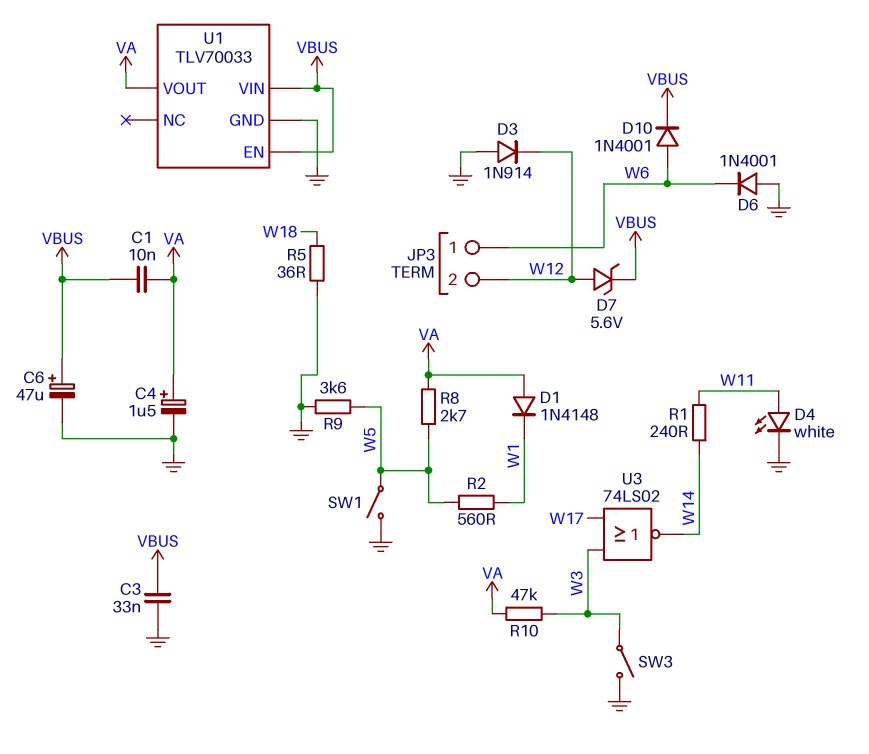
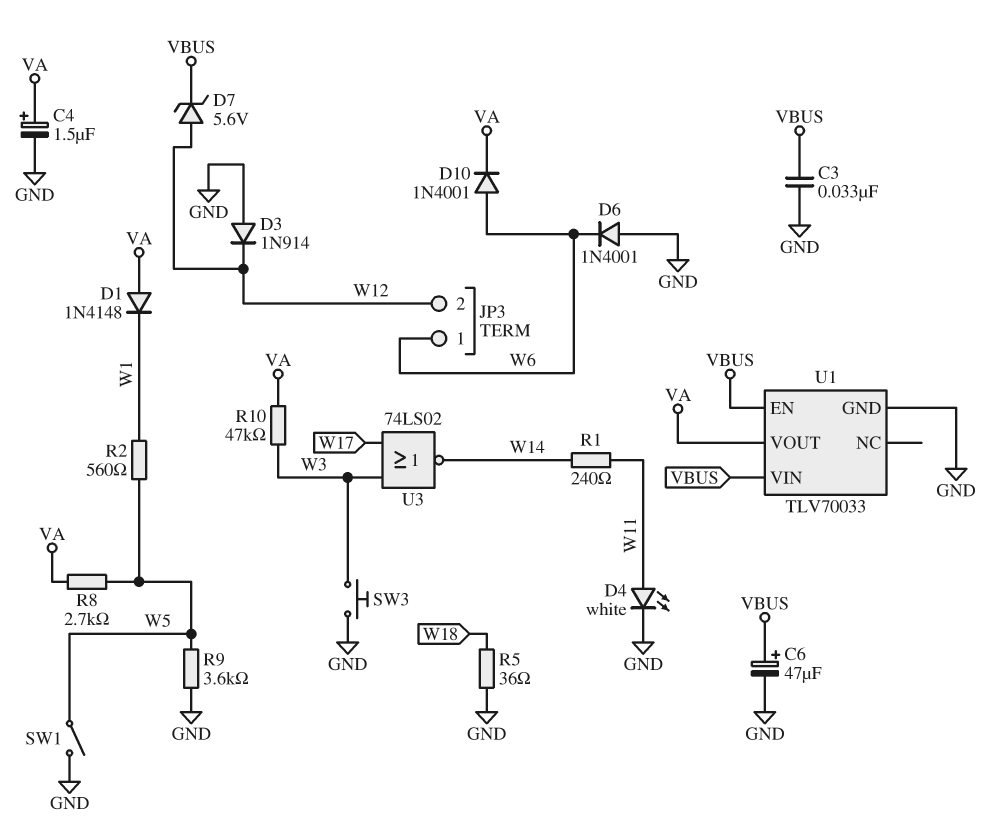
C1: 10nF (VA, VBUS) -> none
D10: diode 1N4001 (A W6, K VBUS) -> diode 1N4001 (A W6, K VA)
SW3: switch (GND, W3) -> button (GND, W3)

